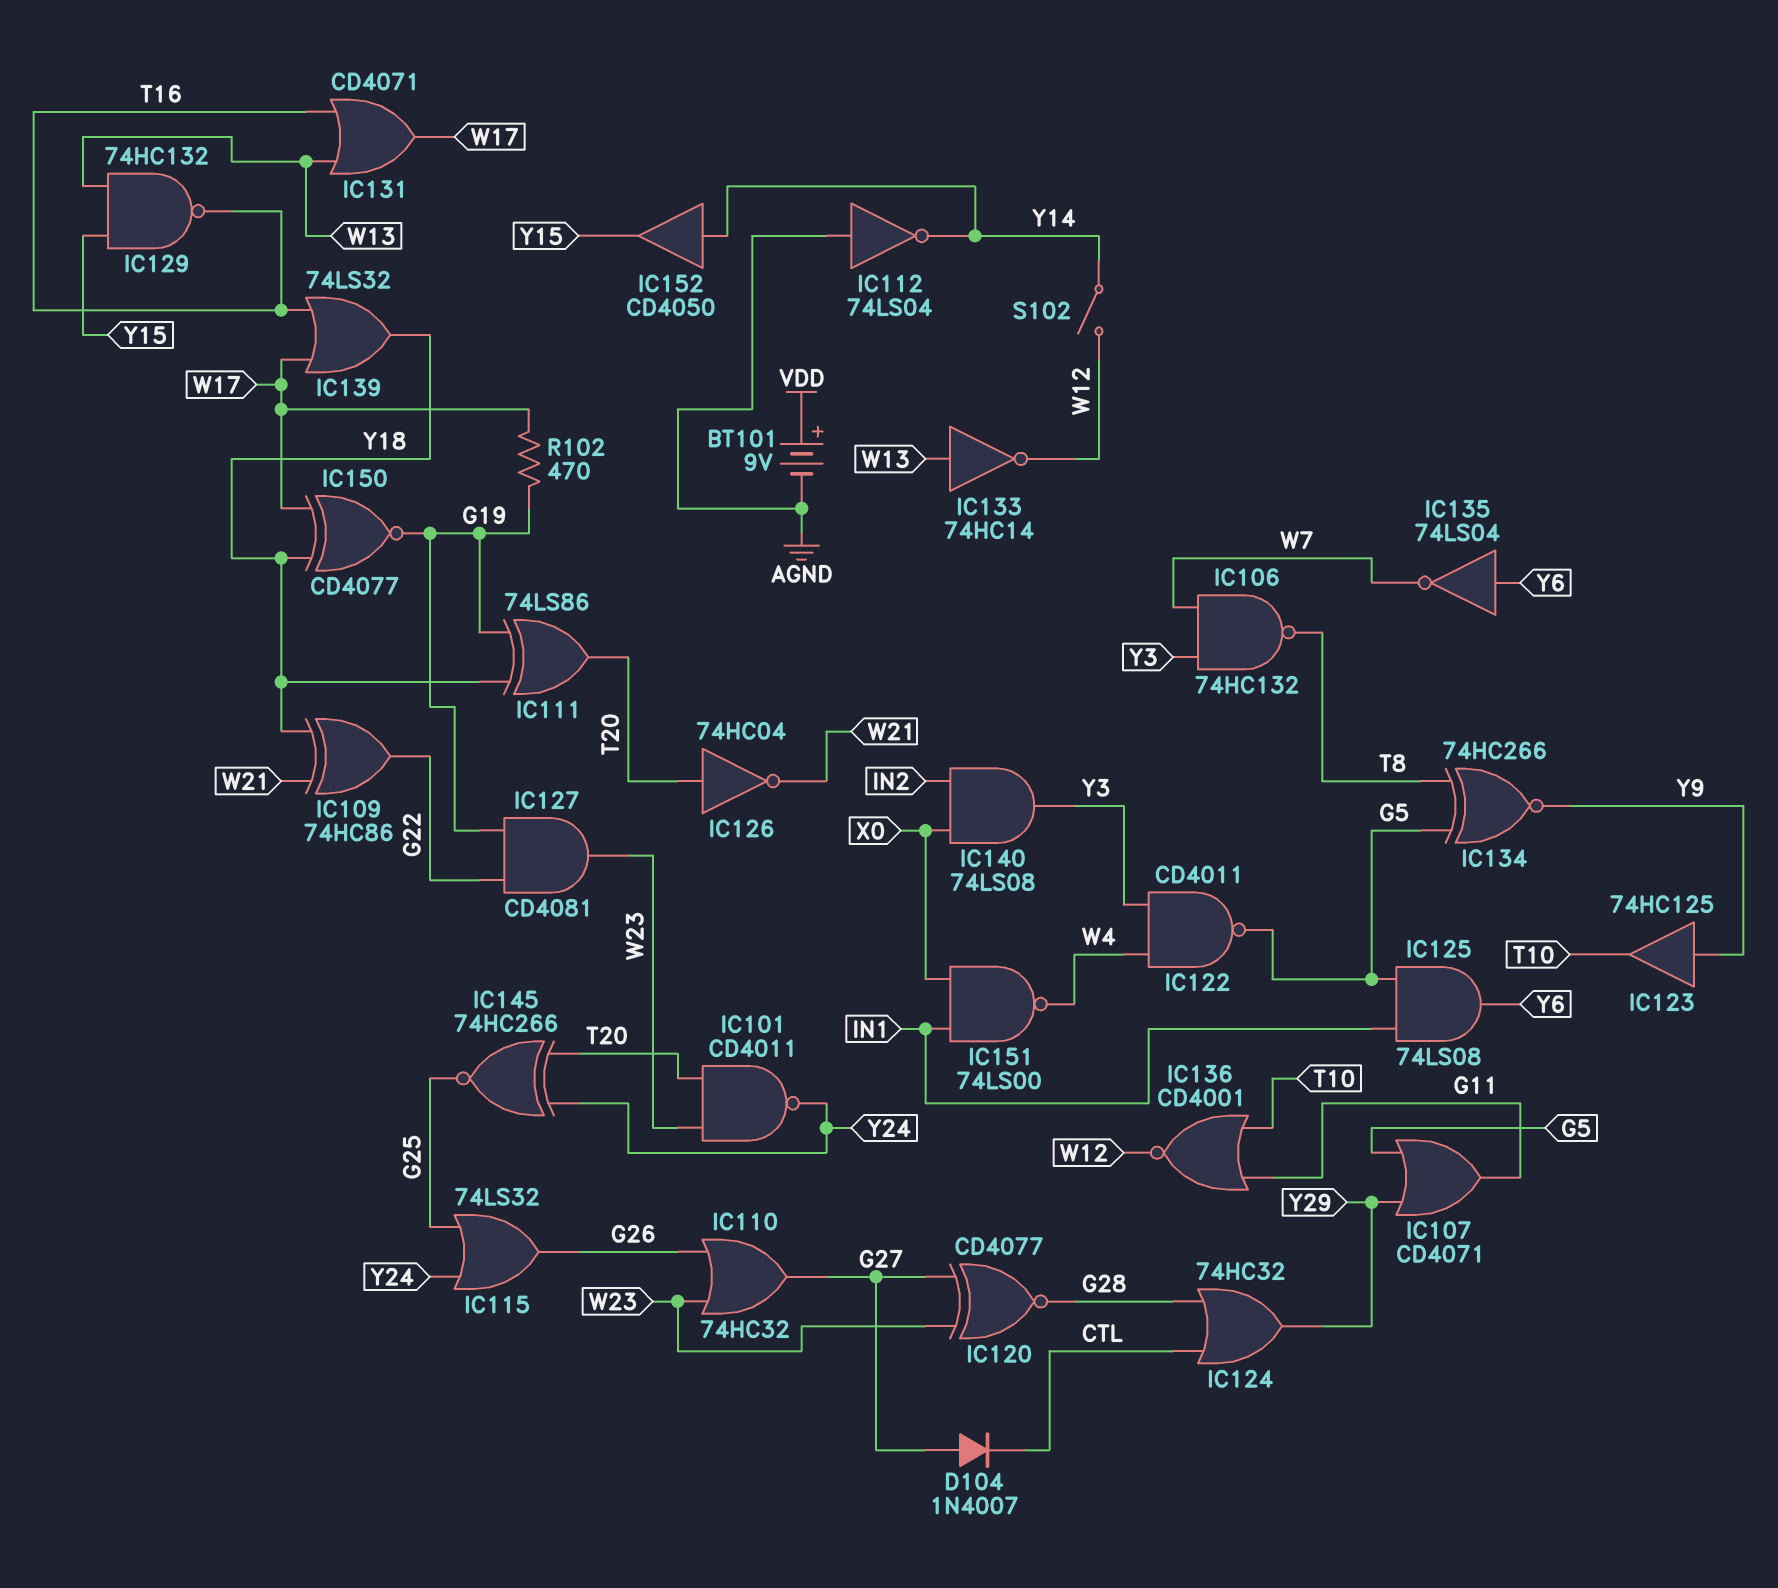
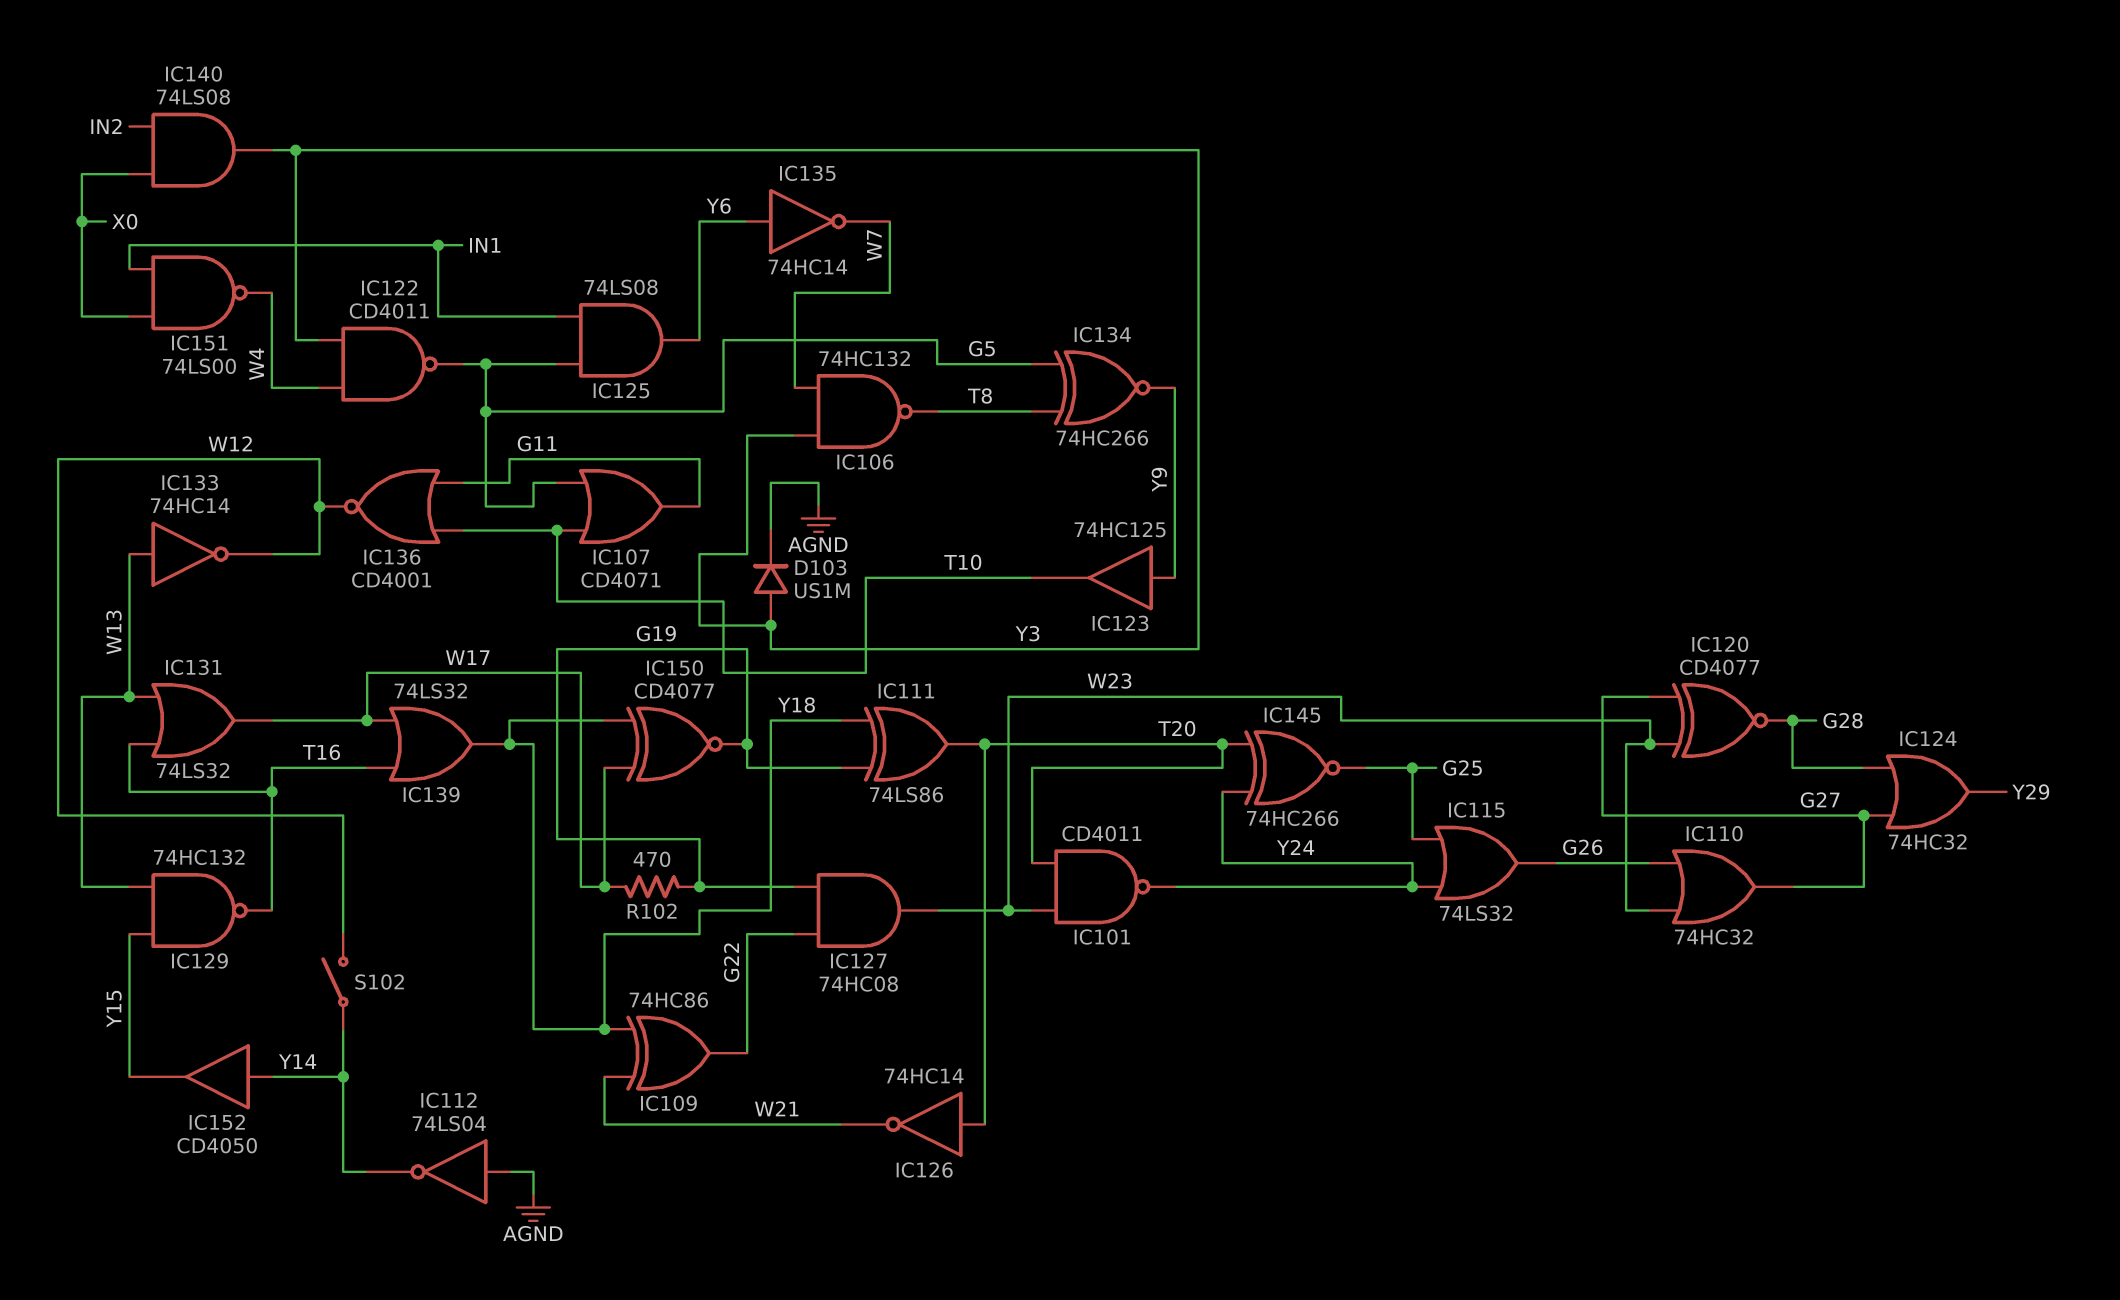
BT101: 9V (plus VDD, minus AGND) -> none
D103: none -> diode US1M (A Y3, K AGND)
D104: diode 1N4007 (A G27, K CTL) -> none
IC107: OR CD4071 (in G5, in Y29, out G11) -> OR CD4071 (in G5, in T10, out G11)
IC124: OR 74HC32 (in CTL, in G28, out Y29) -> OR 74HC32 (in G27, in G28, out Y29)
IC126: NOT 74HC04 (in T20, out W21) -> NOT 74HC14 (in T20, out W21)
IC127: AND CD4081 (in G19, in G22, out W23) -> AND 74HC08 (in G19, in G22, out W23)
IC131: OR CD4071 (in T16, in W13, out W17) -> OR 74LS32 (in T16, in W13, out W17)
IC135: NOT 74LS04 (in Y6, out W7) -> NOT 74HC14 (in Y6, out W7)

